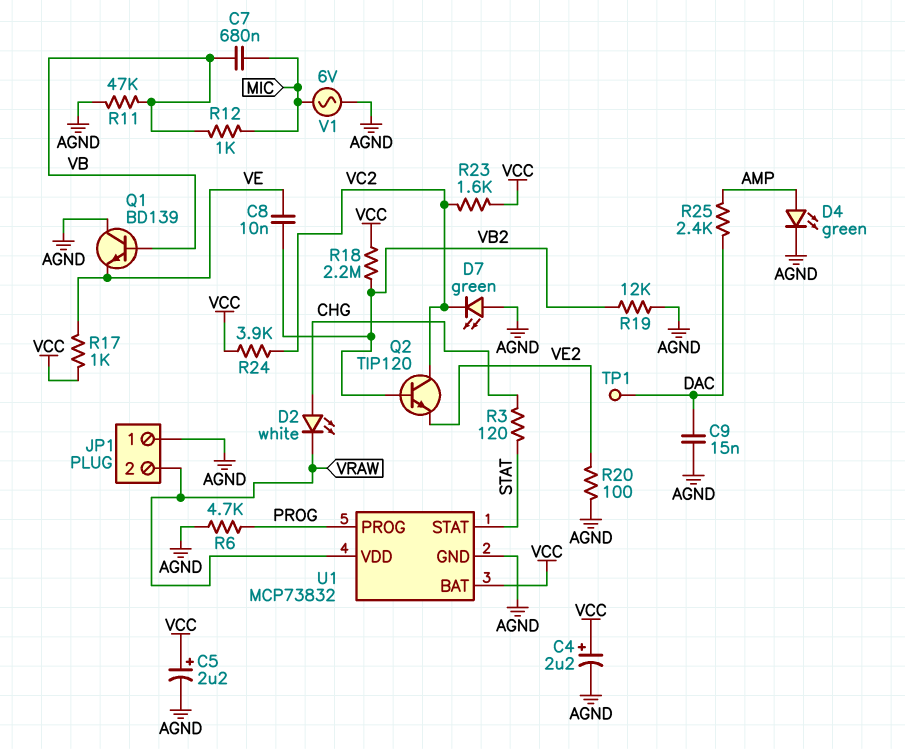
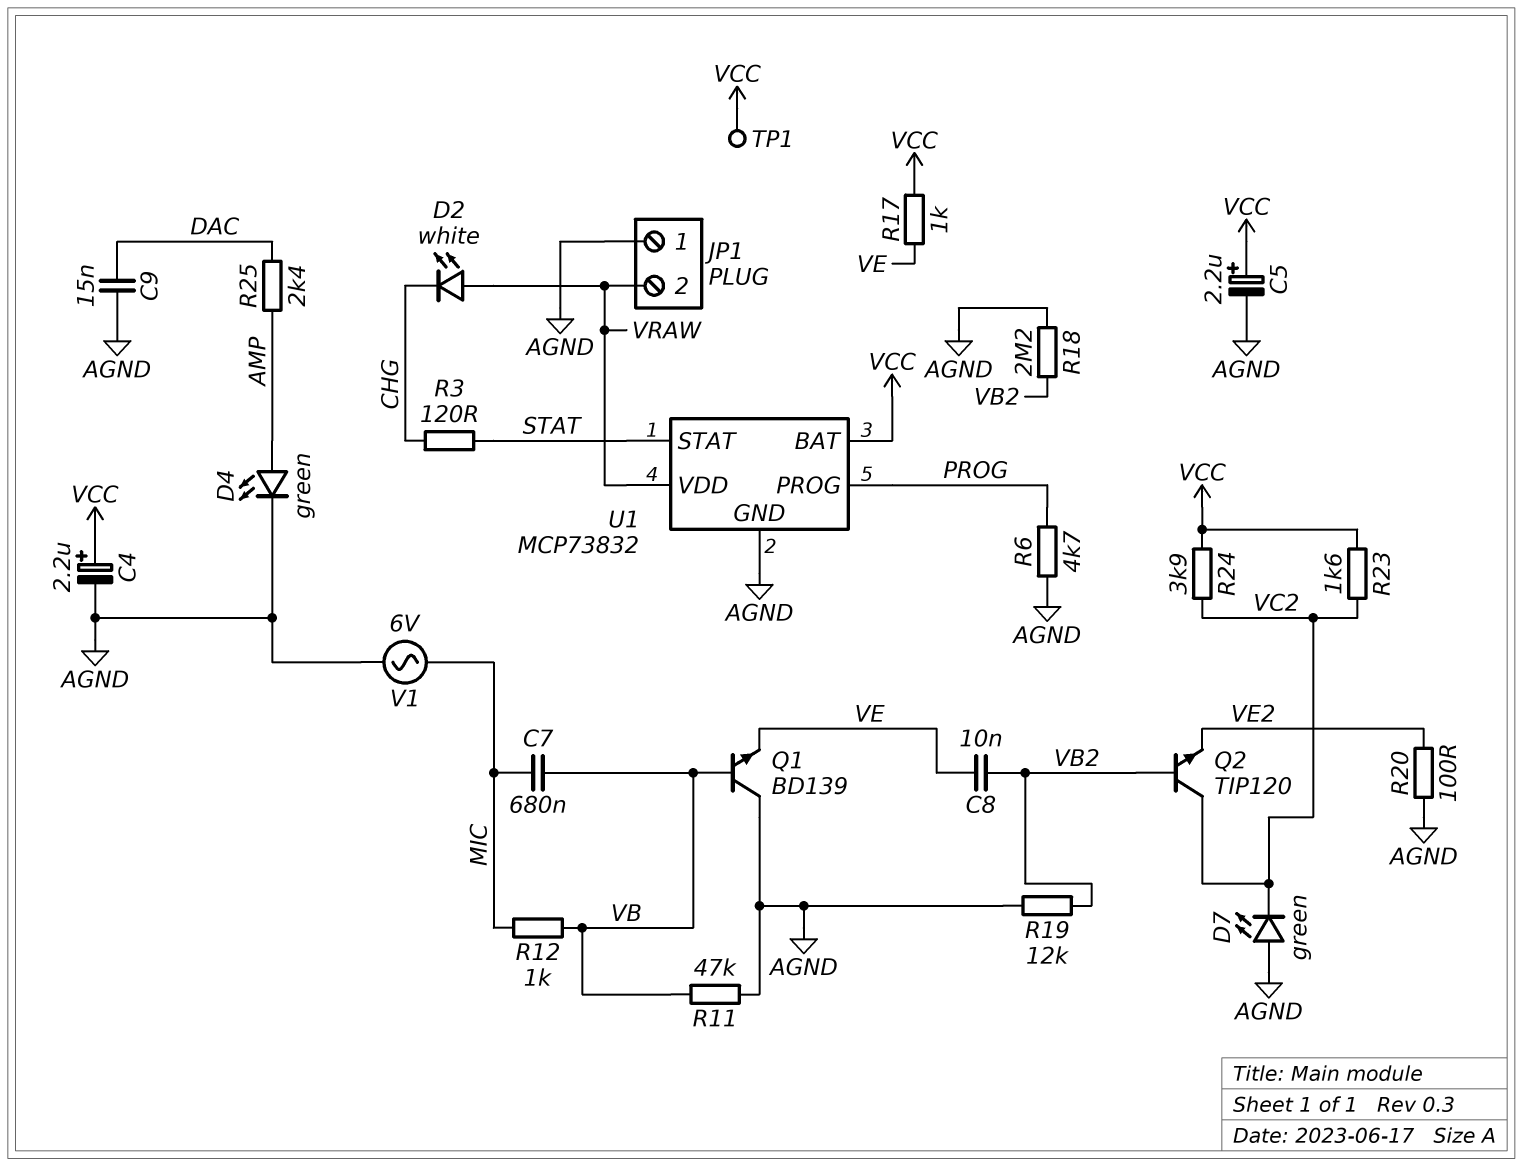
D2: LED white (A CHG, K VRAW) -> LED white (A VRAW, K CHG)
R18: 2.2M (VB2, VCC) -> 2.2M (AGND, VB2)
TP1: test point (DAC) -> test point (VCC)

